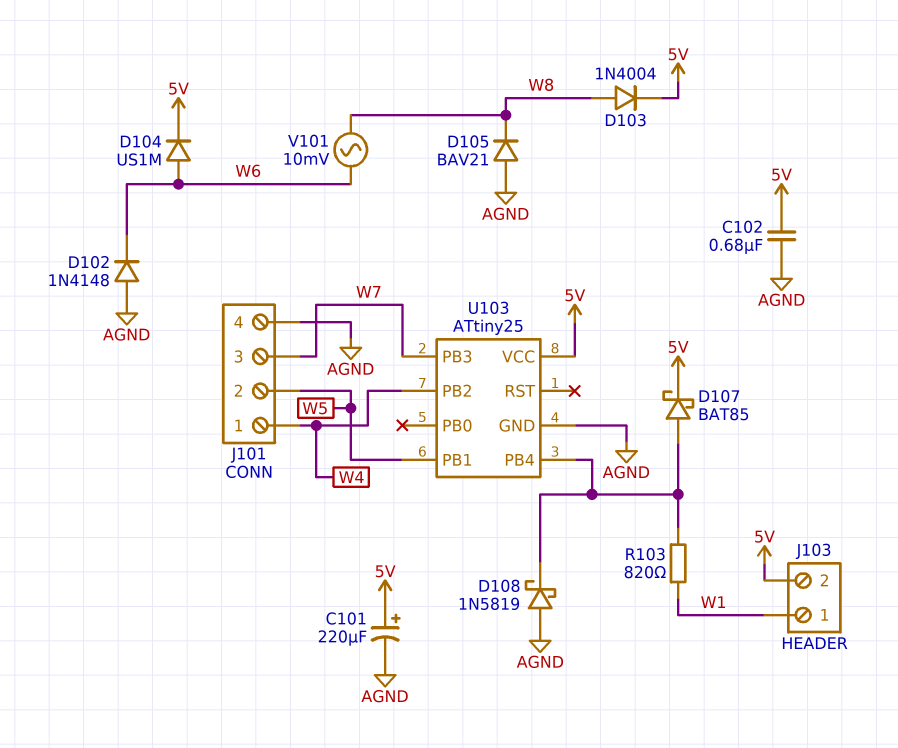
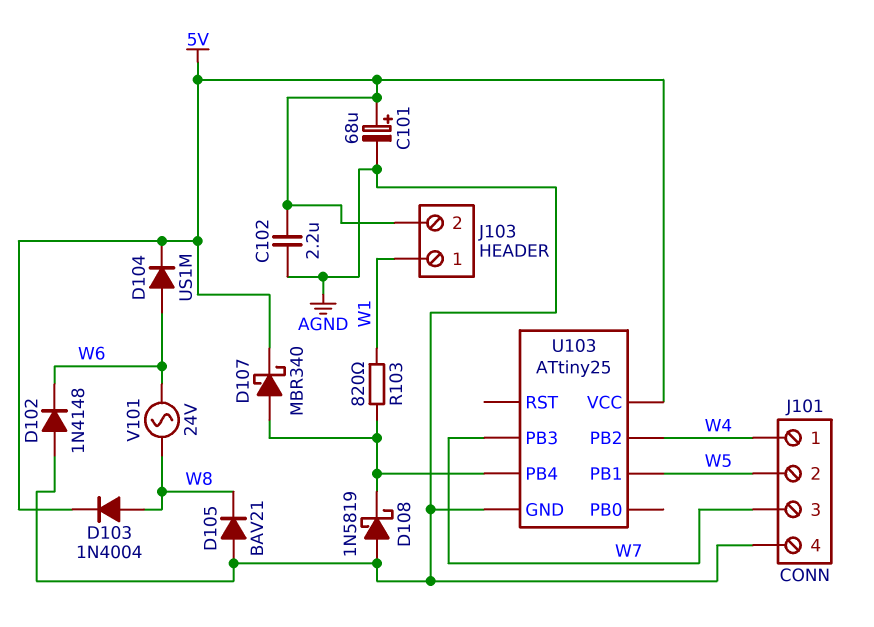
C101: 220uF (plus 5V, minus AGND) -> 68uF (plus 5V, minus AGND)
C102: 680nF (5V, AGND) -> 2.2uF (5V, AGND)
D107: schottky BAT85 (A U103/PB4, K 5V) -> schottky MBR340 (A U103/PB4, K 5V)
V101: AC 10mV (W6, W8) -> AC 24V (W6, W8)

